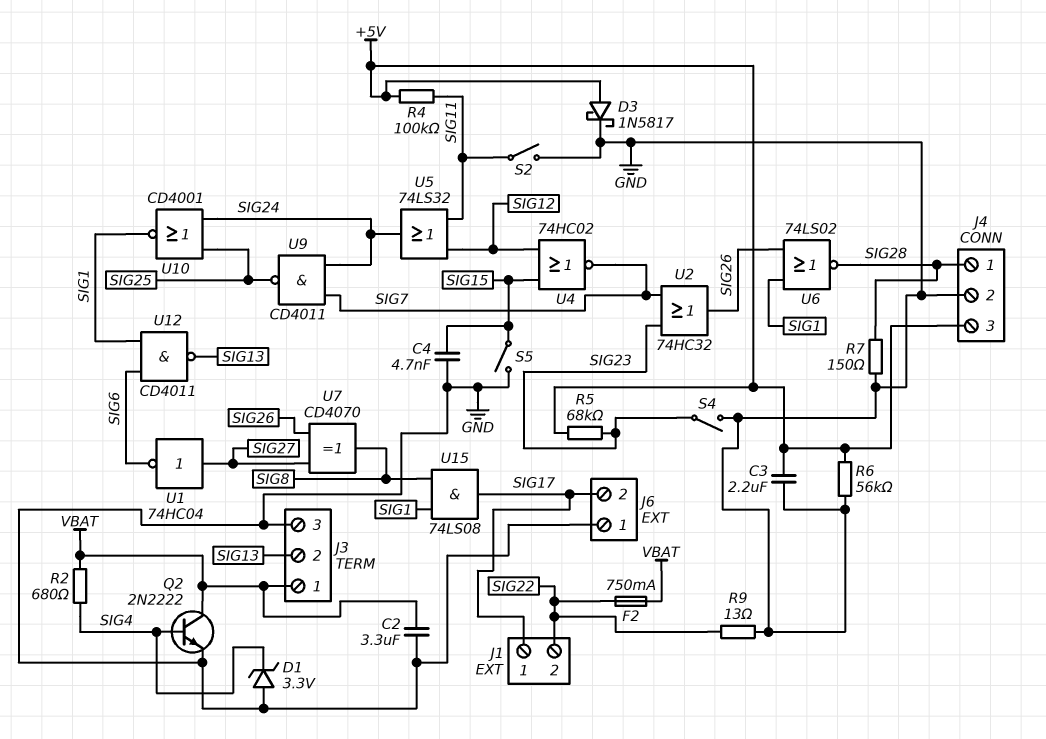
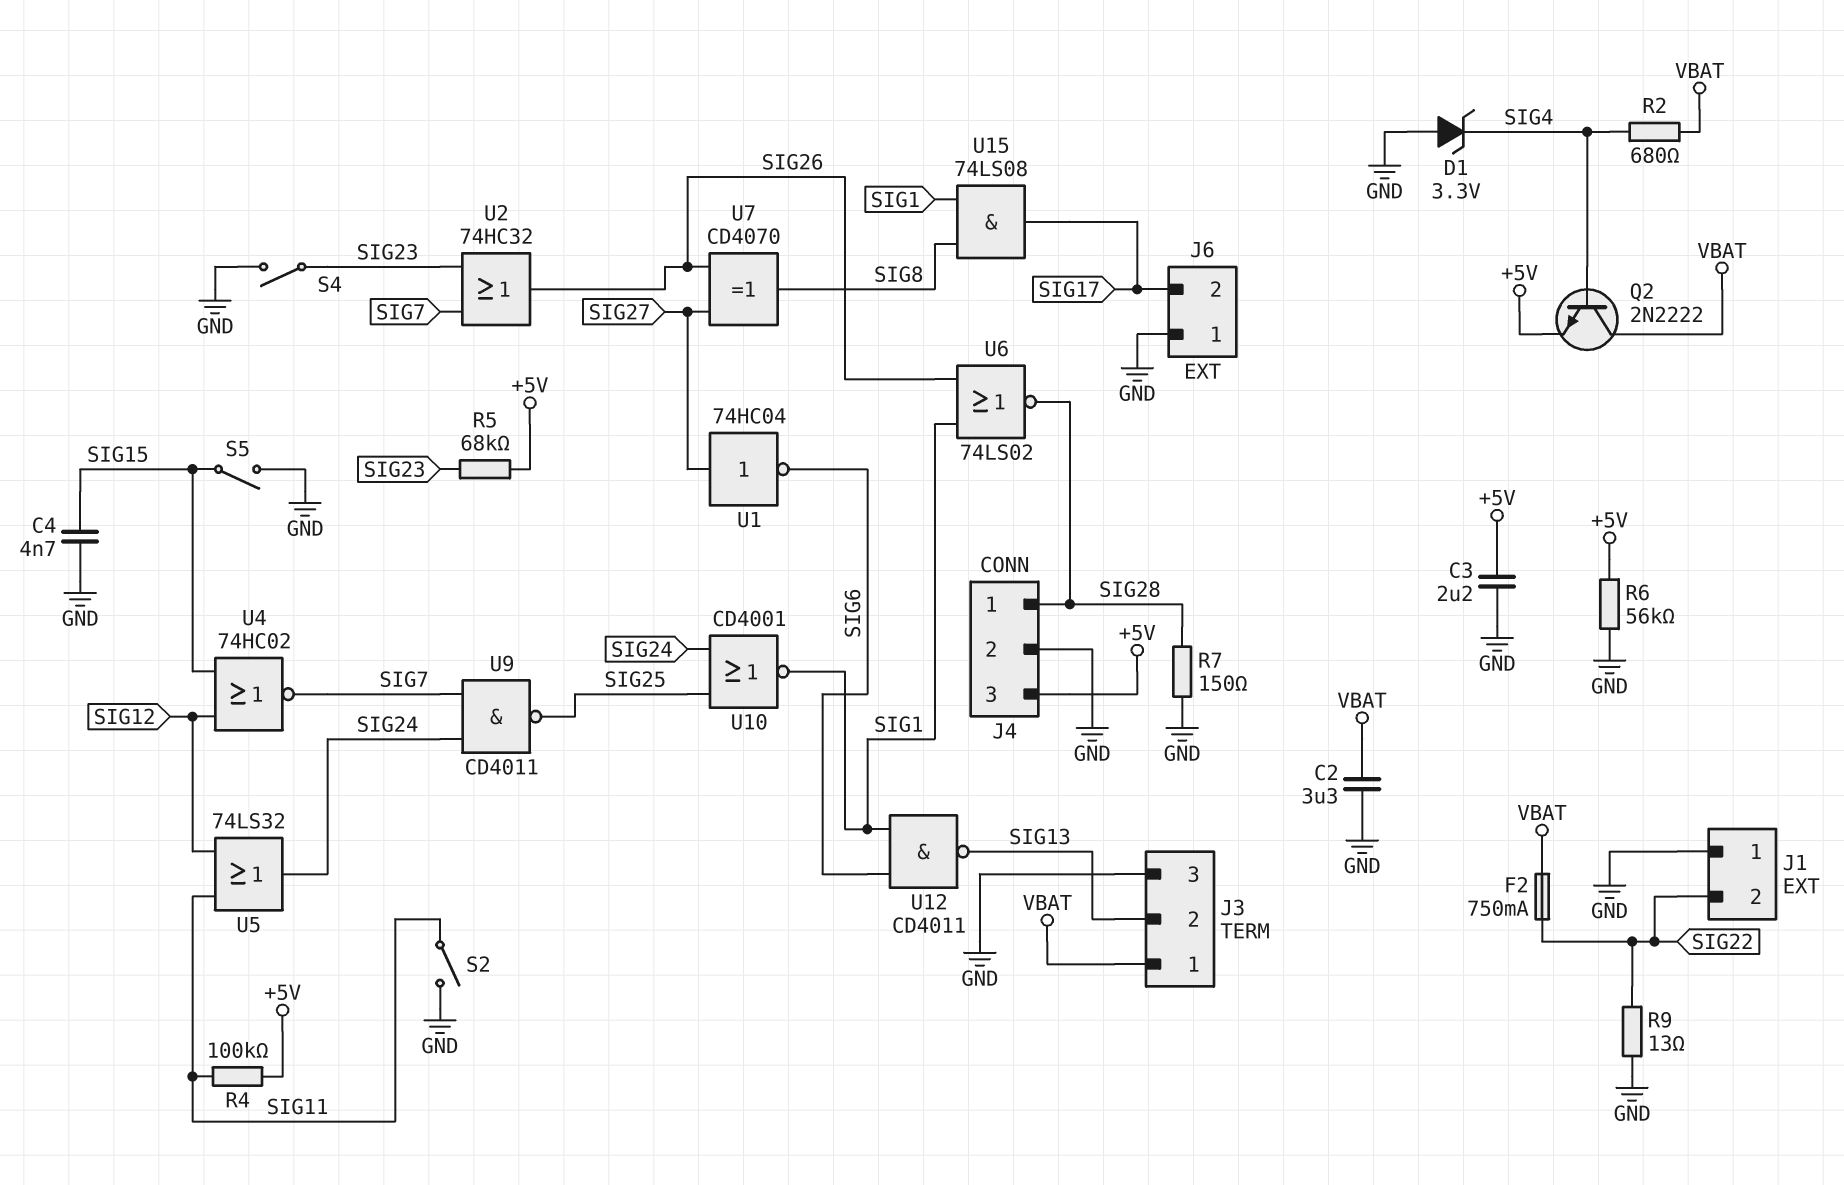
D3: schottky 1N5817 (A +5V, K GND) -> none
J1 pin 1: SIG17 -> GND
Q2: NPN 2N2222 (B SIG4, C VBAT, E GND) -> NPN 2N2222 (B SIG4, C VBAT, E +5V)

